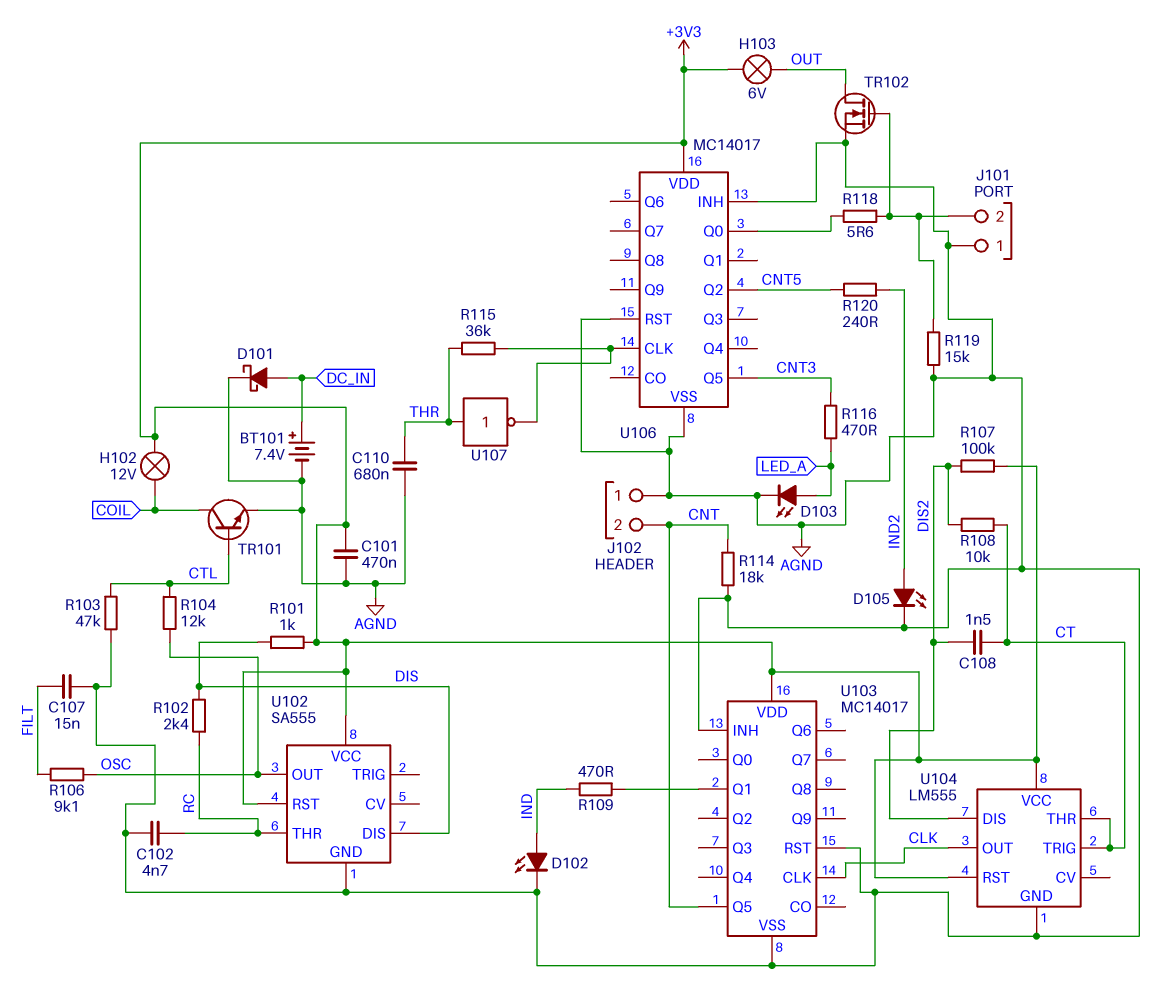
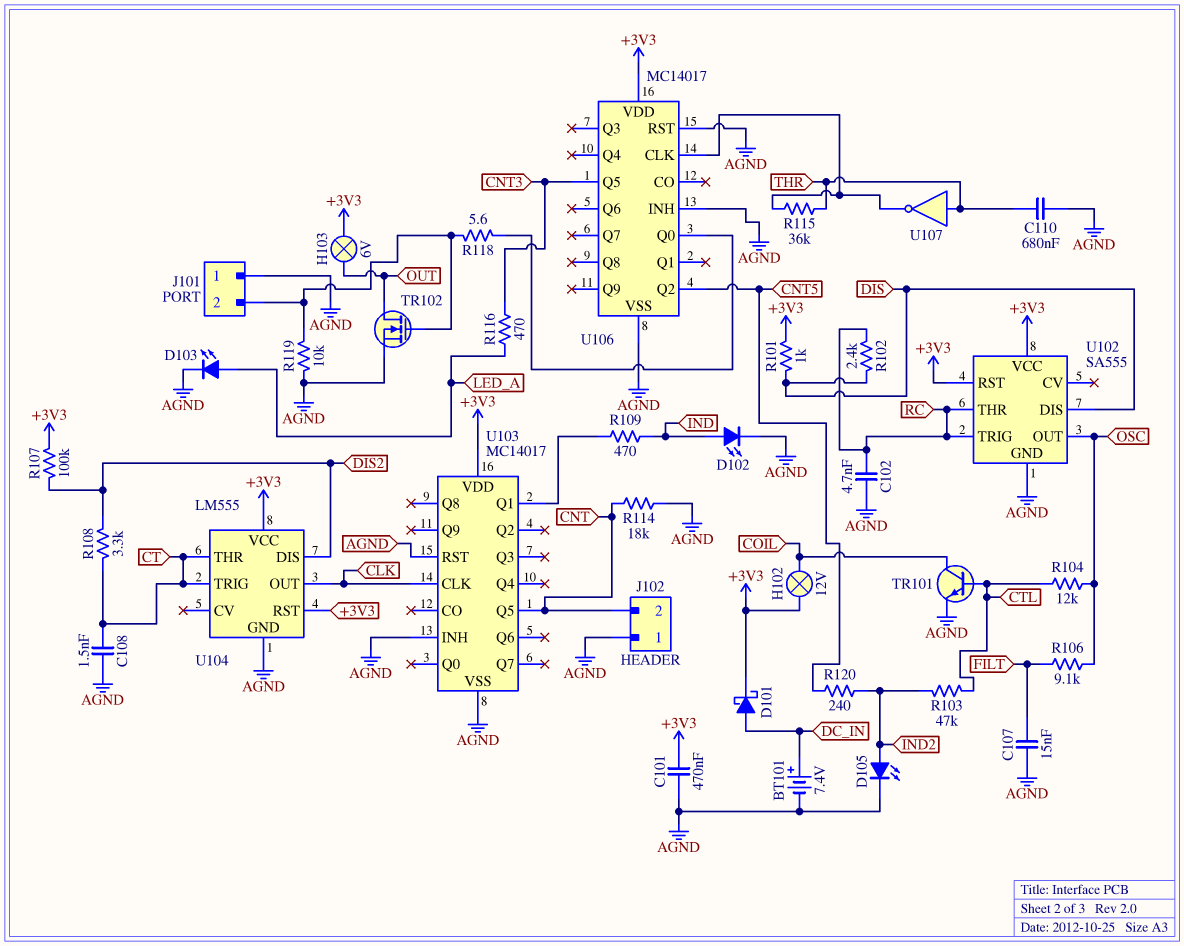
C108: 1.5nF (CT, DIS2) -> 1.5nF (AGND, CT)
D101: schottky (A DC_IN, K AGND) -> schottky (A DC_IN, K +3V3)
R103: 47k (AGND, CTL) -> 47k (CTL, IND2)
R108: 10k (CT, DIS2) -> 3.3k (CT, DIS2)
R119: 15k (AGND, J101/2) -> 10k (AGND, J101/2)
U102 pin TRIG: none -> RC

